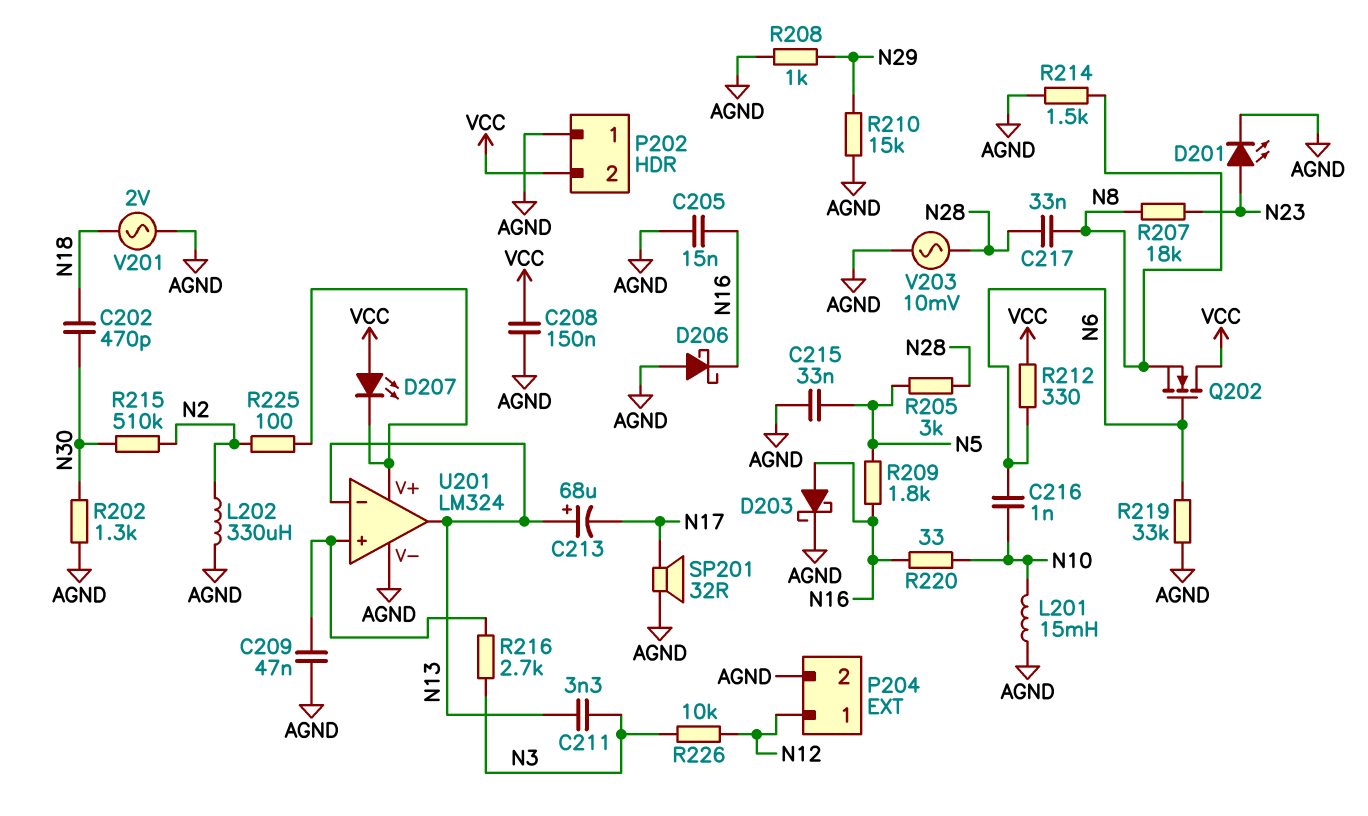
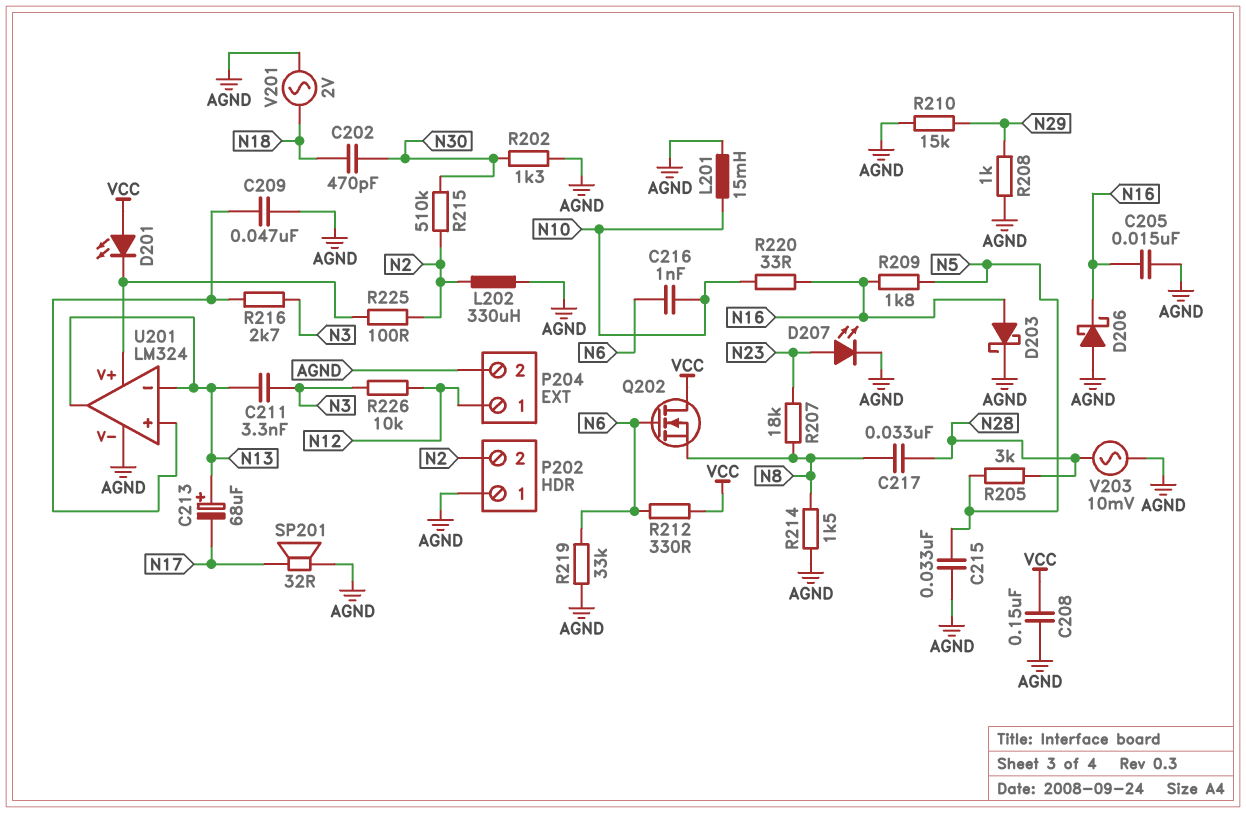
D201: LED (A N23, K AGND) -> LED (A VCC, K U201/V+)
D207: LED (A VCC, K U201/V+) -> LED (A N23, K AGND)
P202 pin 2: VCC -> N2

